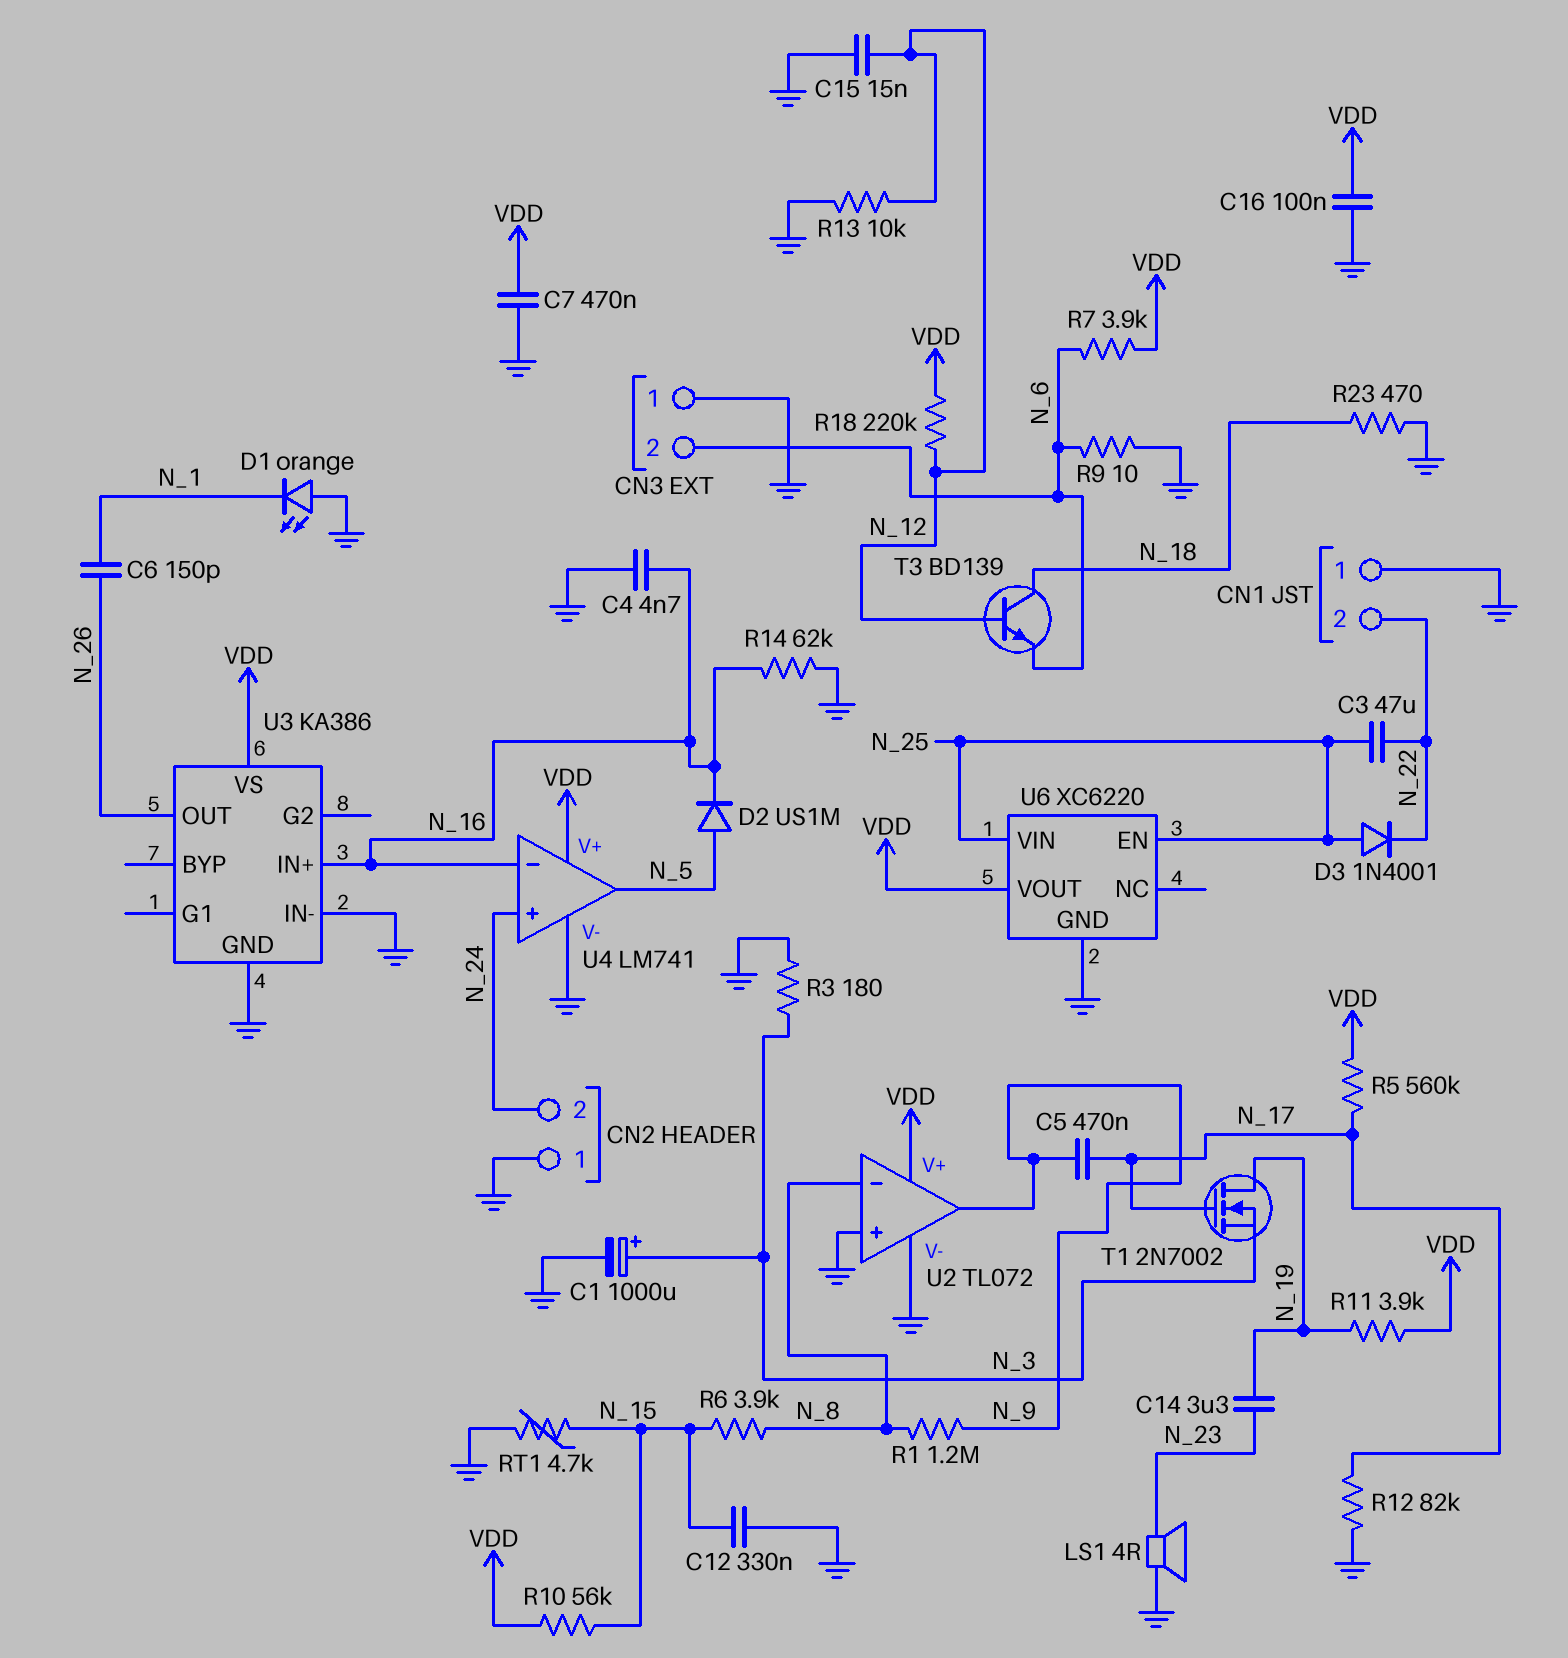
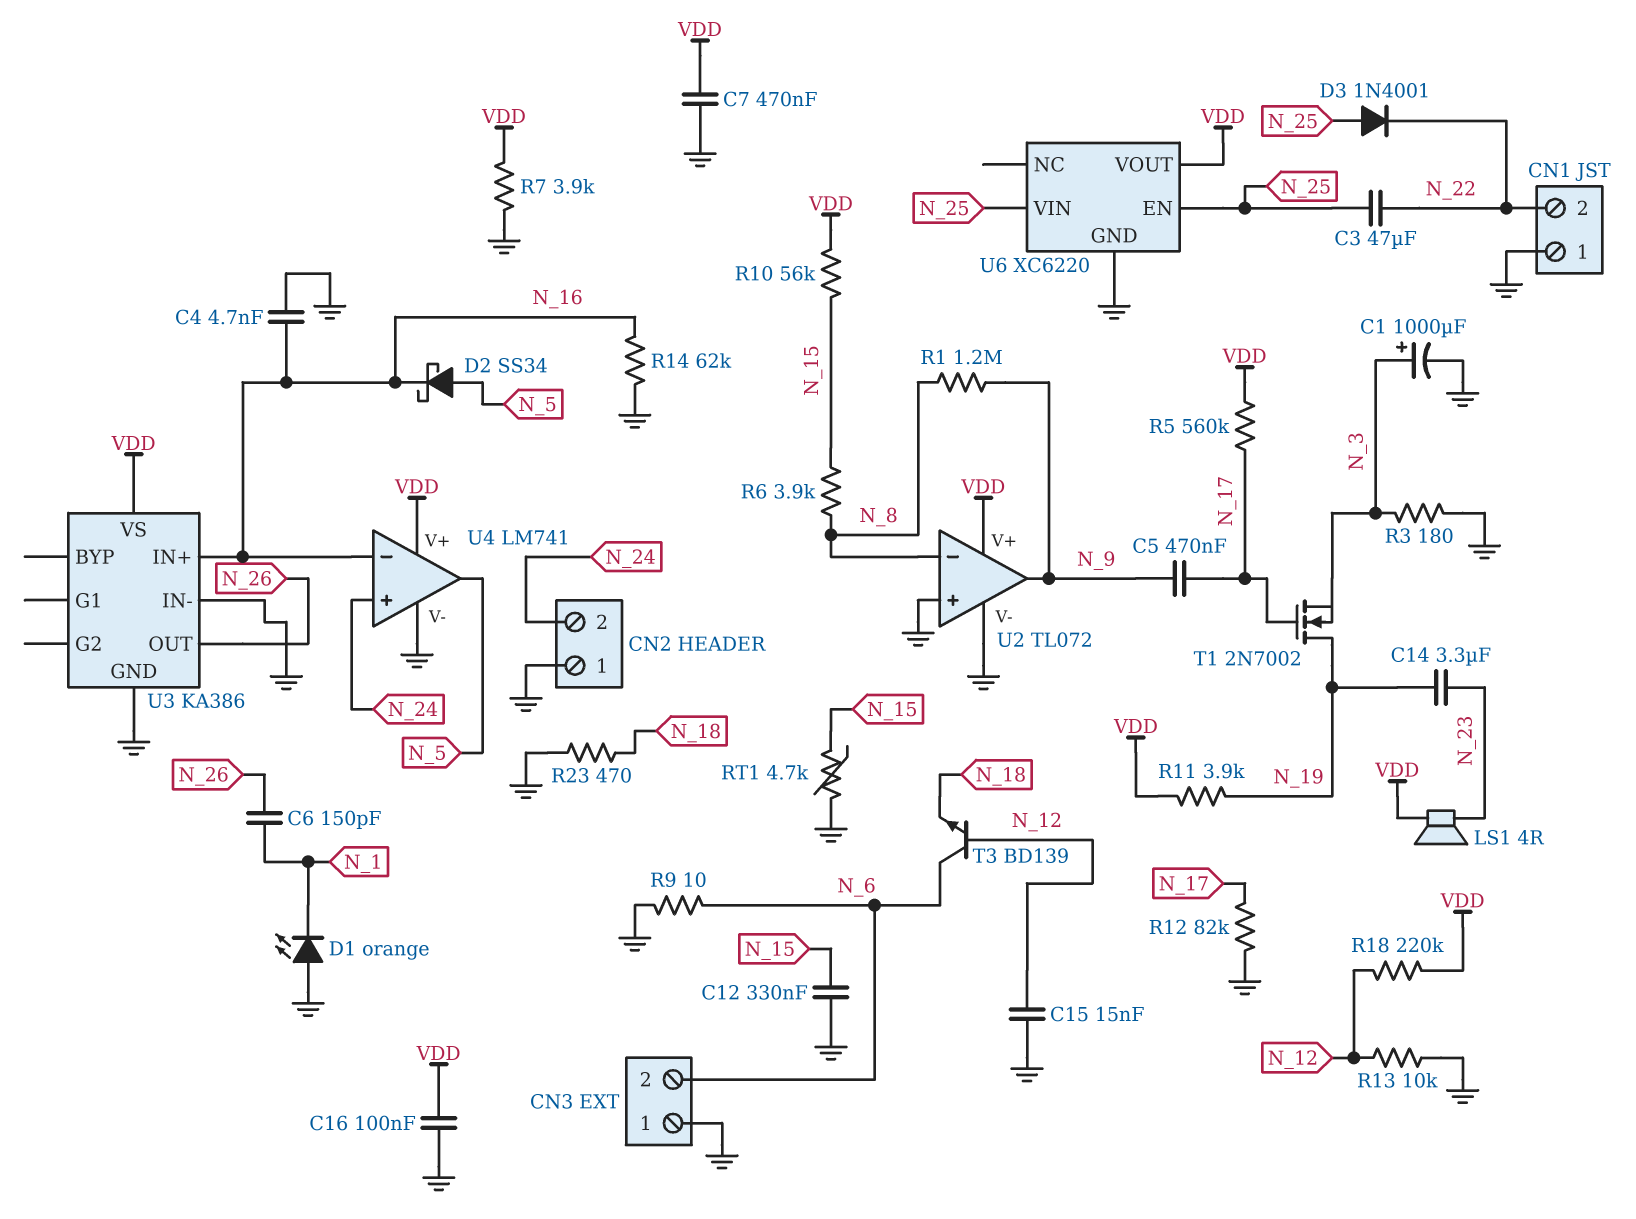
D2: diode US1M (A N_5, K N_16) -> schottky SS34 (A N_5, K N_16)
LS1: speaker 4R (GND, N_23) -> speaker 4R (N_23, VDD)
R7: 3.9k (N_6, VDD) -> 3.9k (GND, VDD)
T3: NPN BD139 (B N_12, C N_18, E N_6) -> NPN BD139 (B N_12, C N_6, E N_18)

